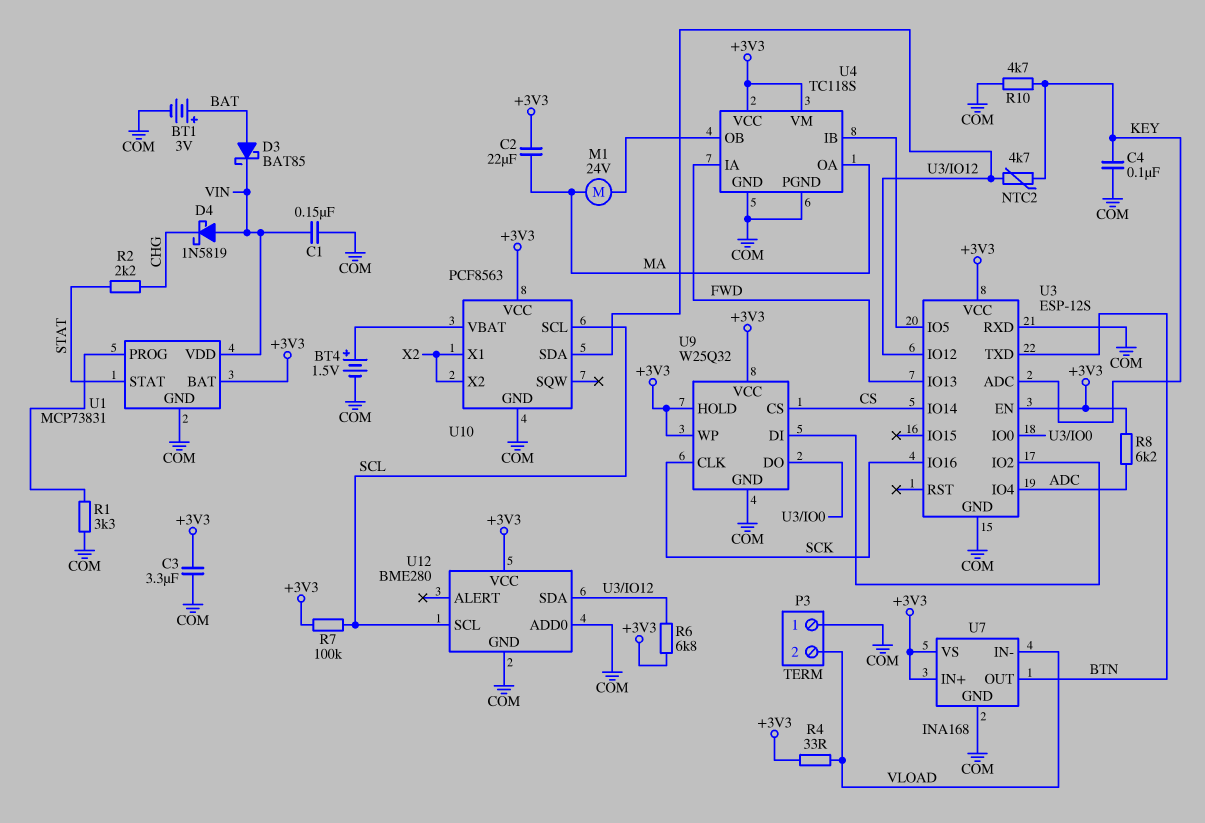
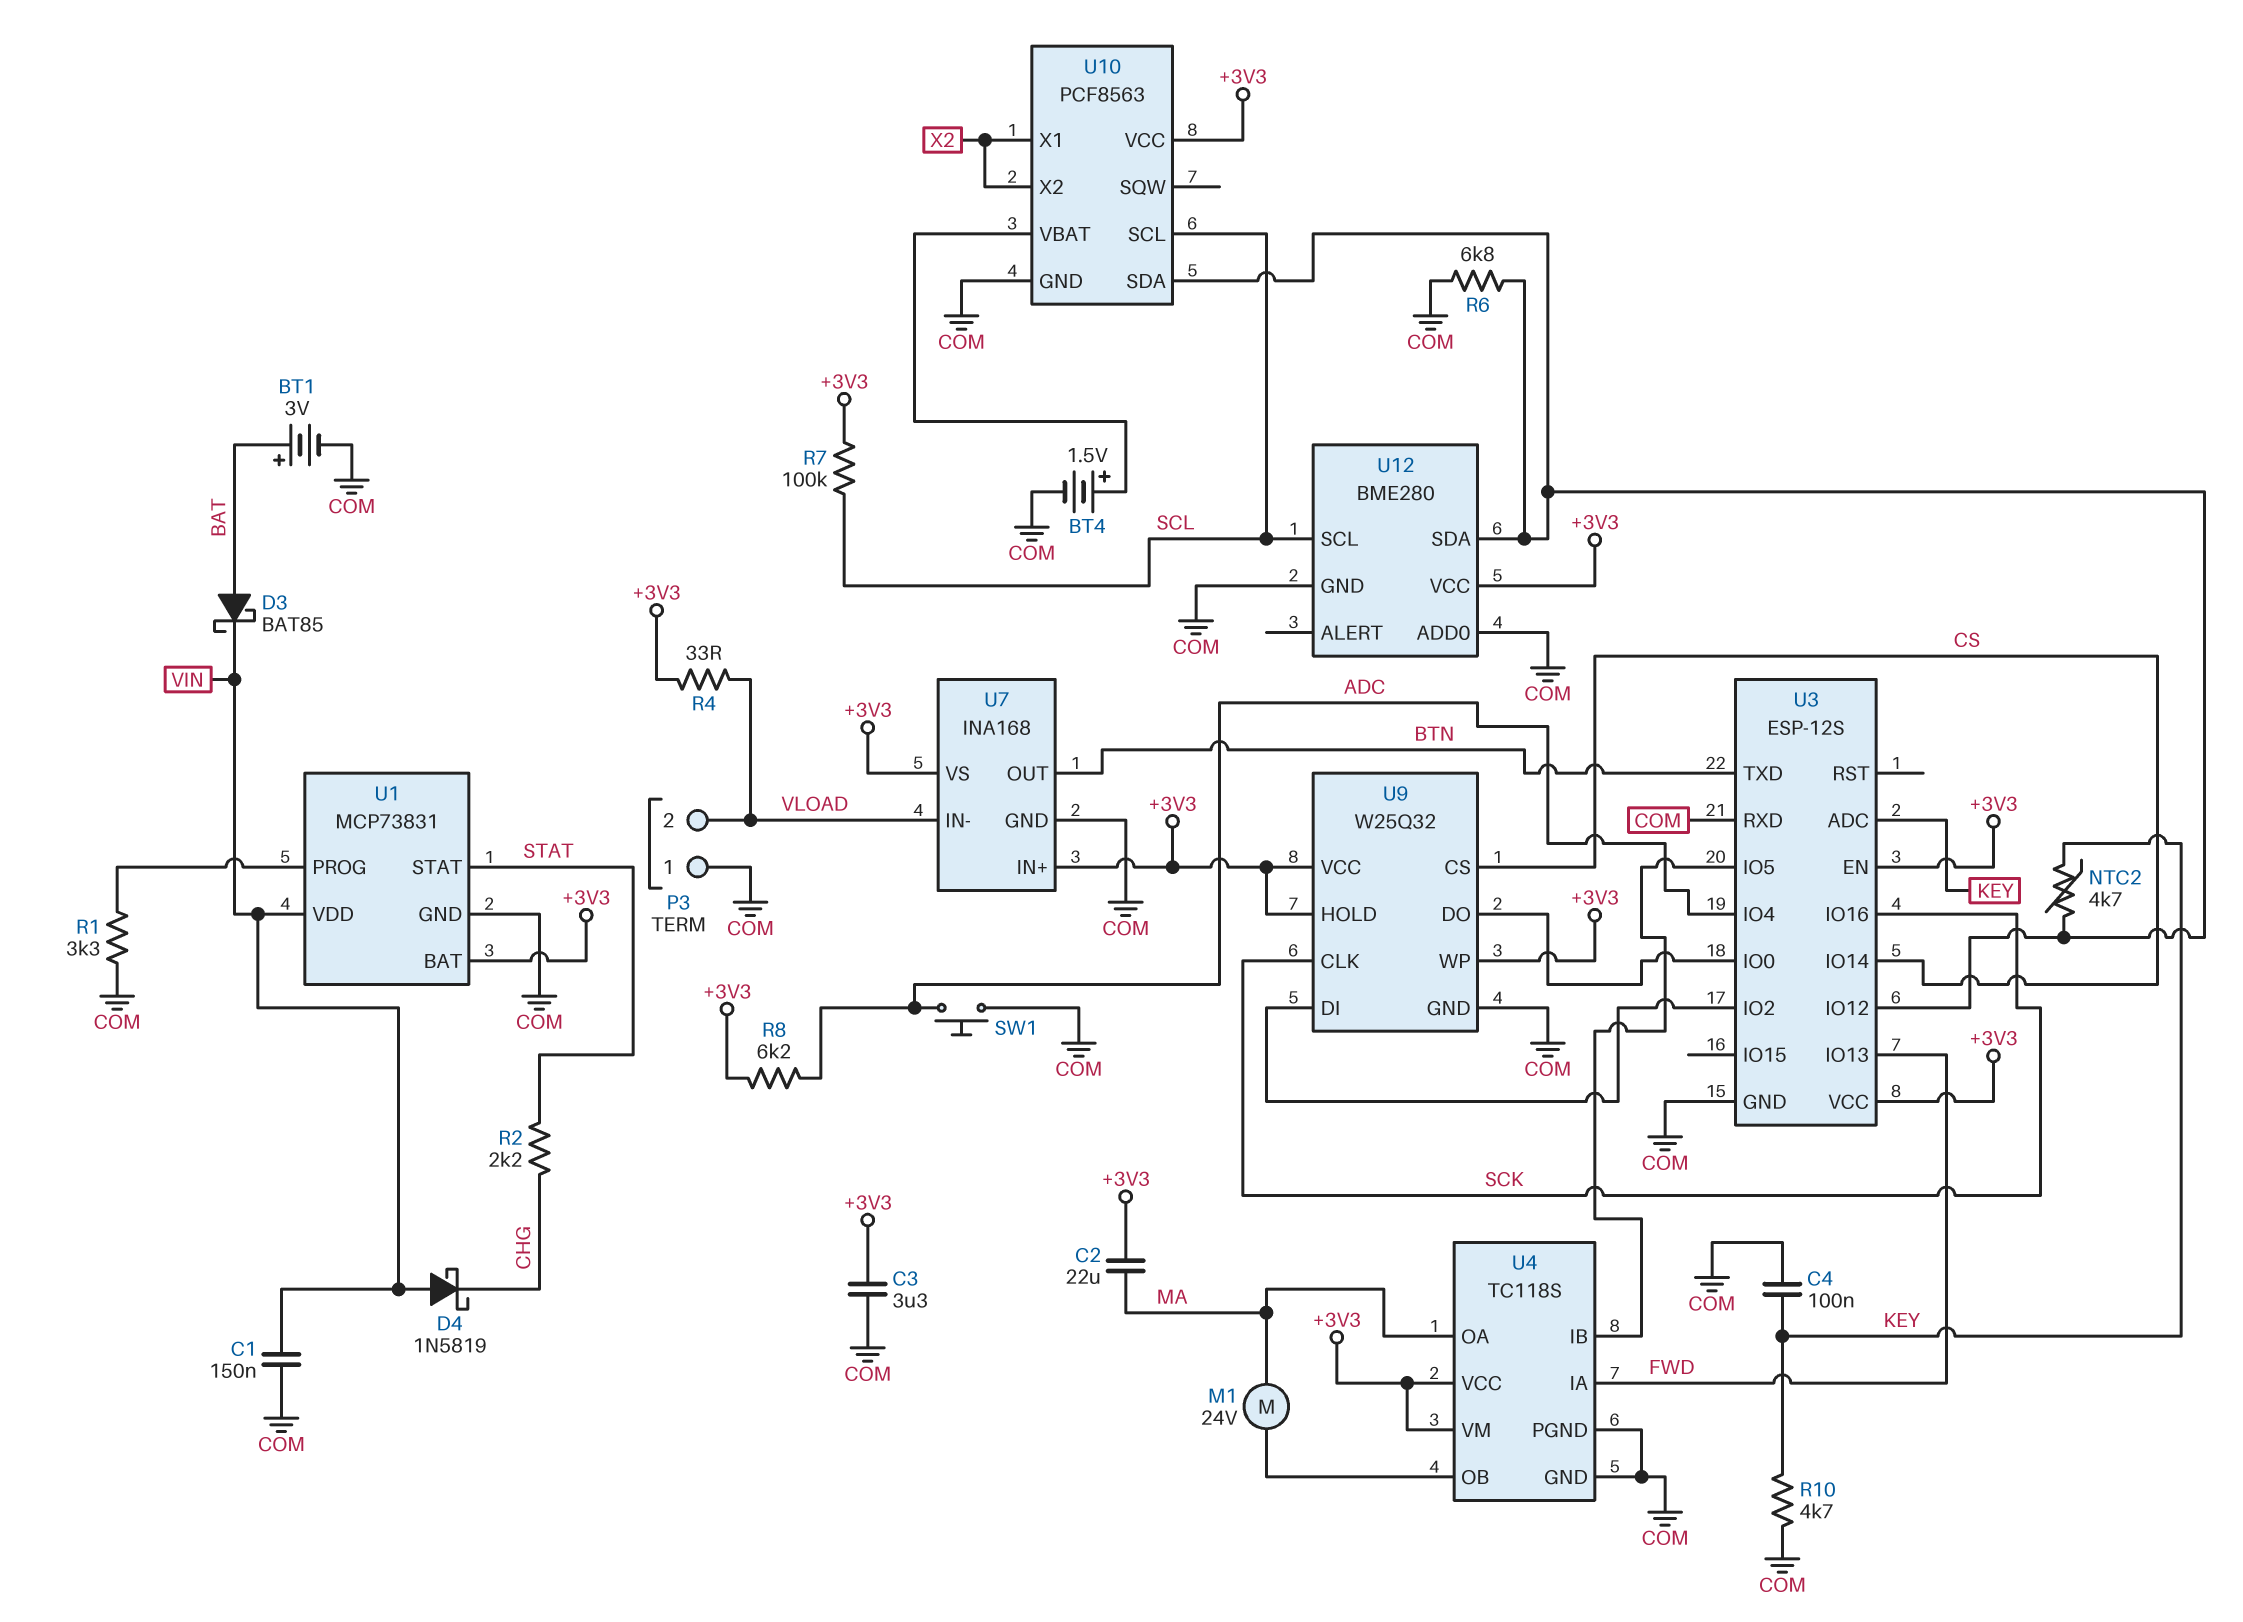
R6: 6.8k (+3V3, U3/IO12) -> 6.8k (COM, U3/IO12)
SW1: none -> button (ADC, COM)

